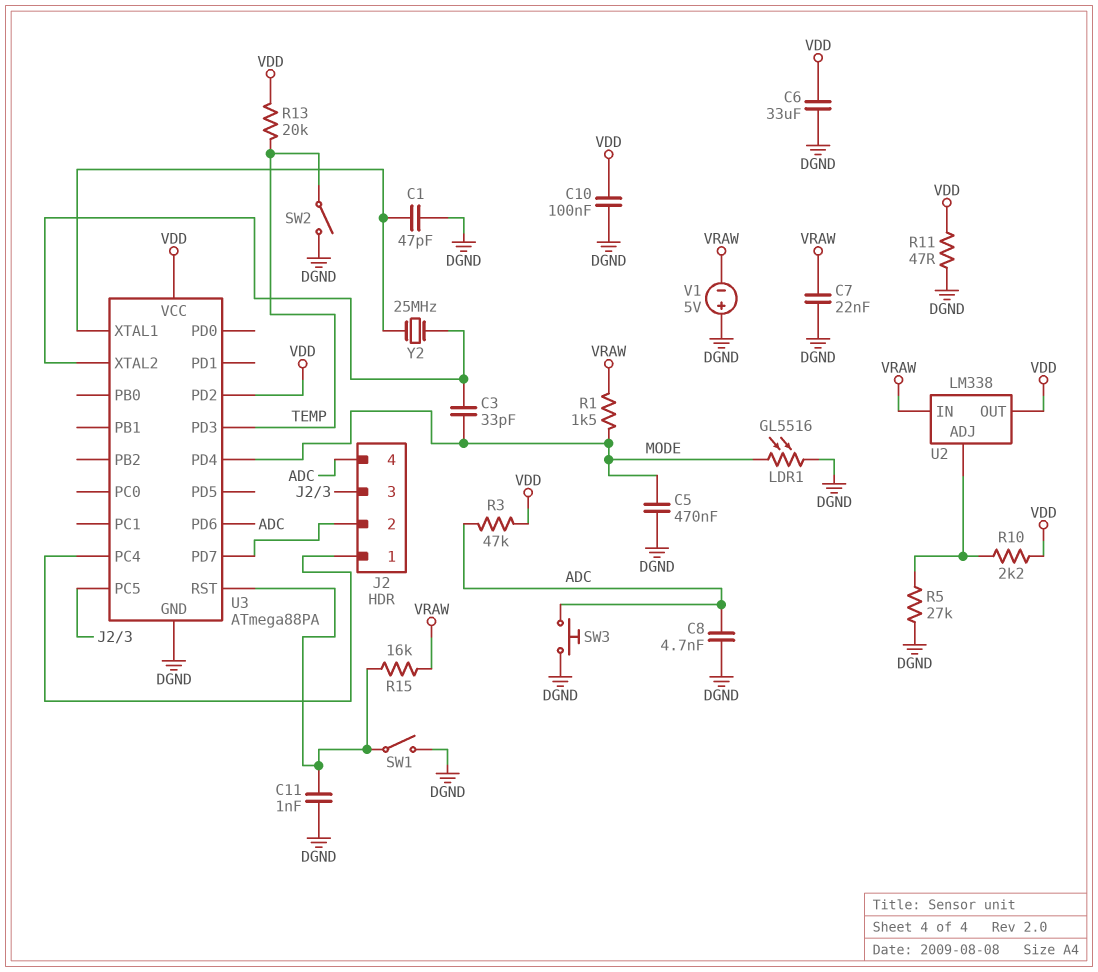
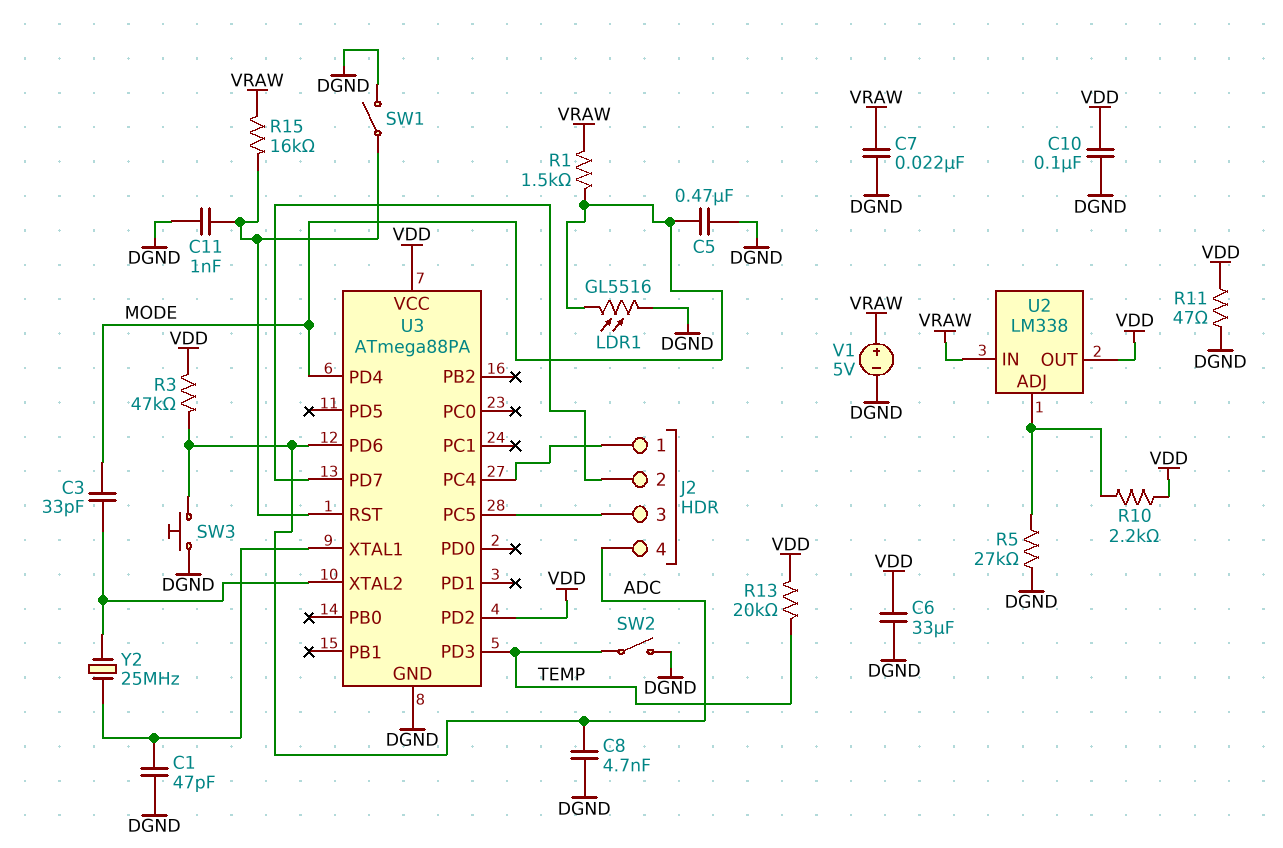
V1: 5V (plus DGND, minus VRAW) -> 5V (plus VRAW, minus DGND)

